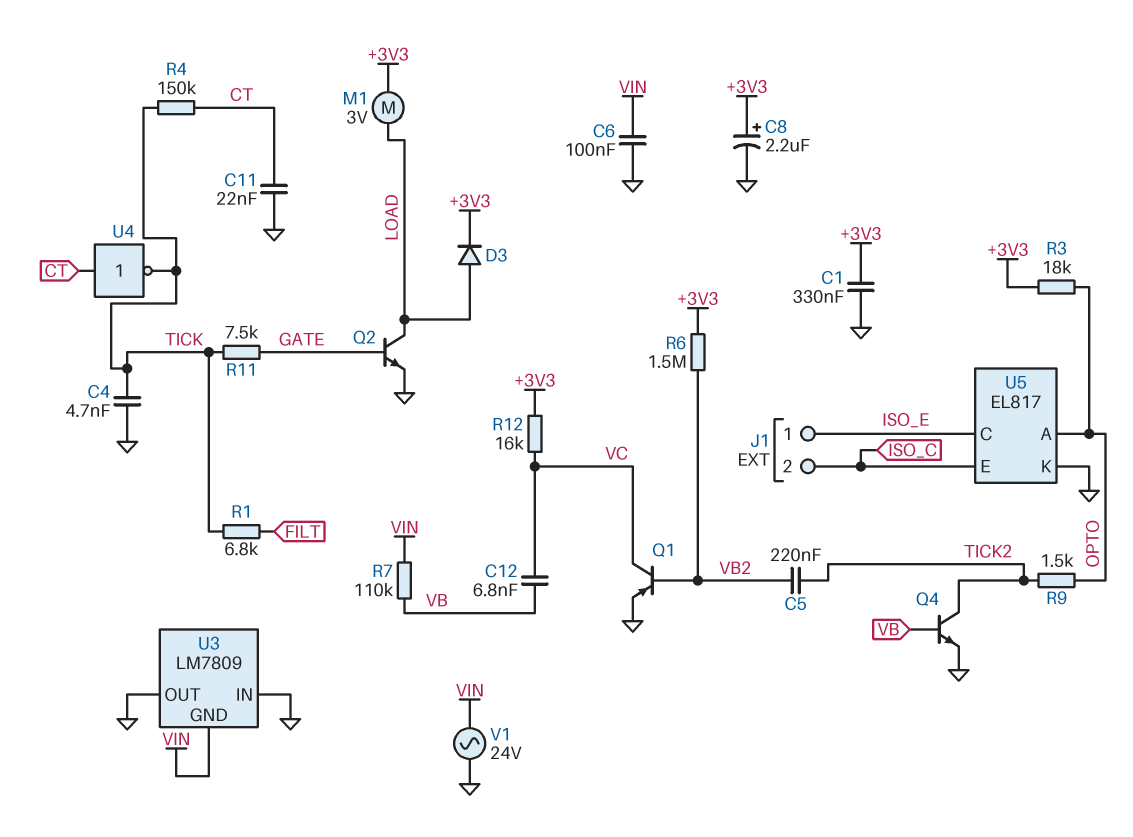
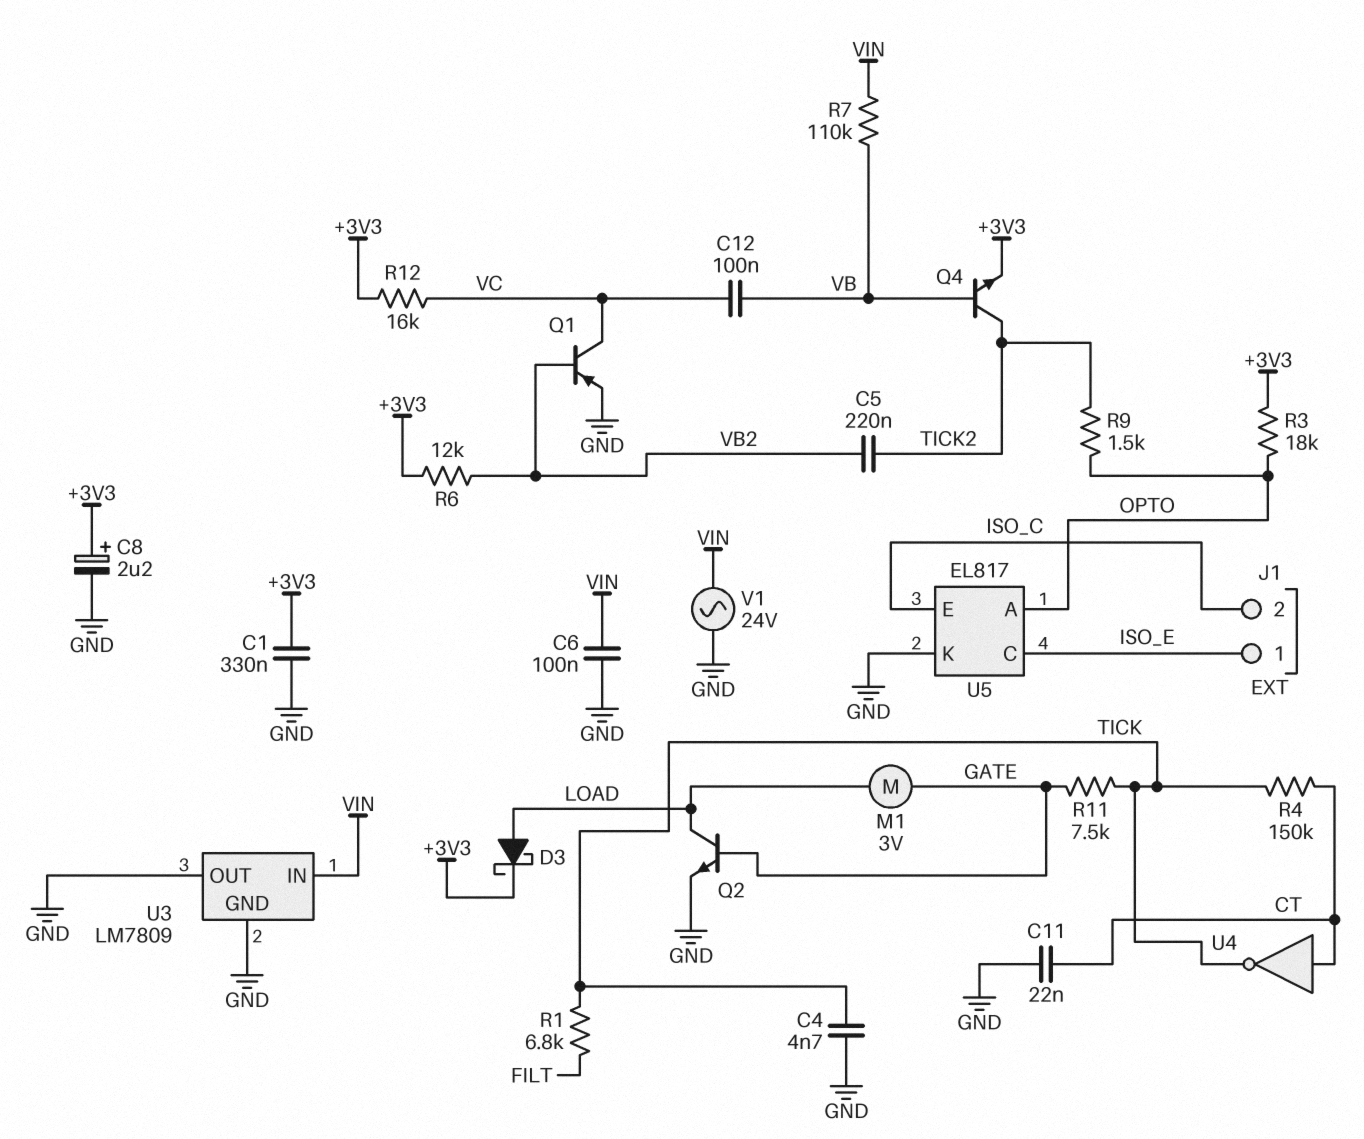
C12: 6.8nF (VB, VC) -> 100nF (VB, VC)
D3: diode (A LOAD, K +3V3) -> schottky (A LOAD, K +3V3)
M1: motor 3V (+3V3, LOAD) -> motor 3V (GATE, LOAD)
Q4: NPN (B VB, C TICK2, E GND) -> NPN (B VB, C TICK2, E +3V3)
R6: 1.5M (+3V3, VB2) -> 12k (+3V3, VB2)
U3 pin GND: VIN -> GND
U3 pin IN: GND -> VIN

